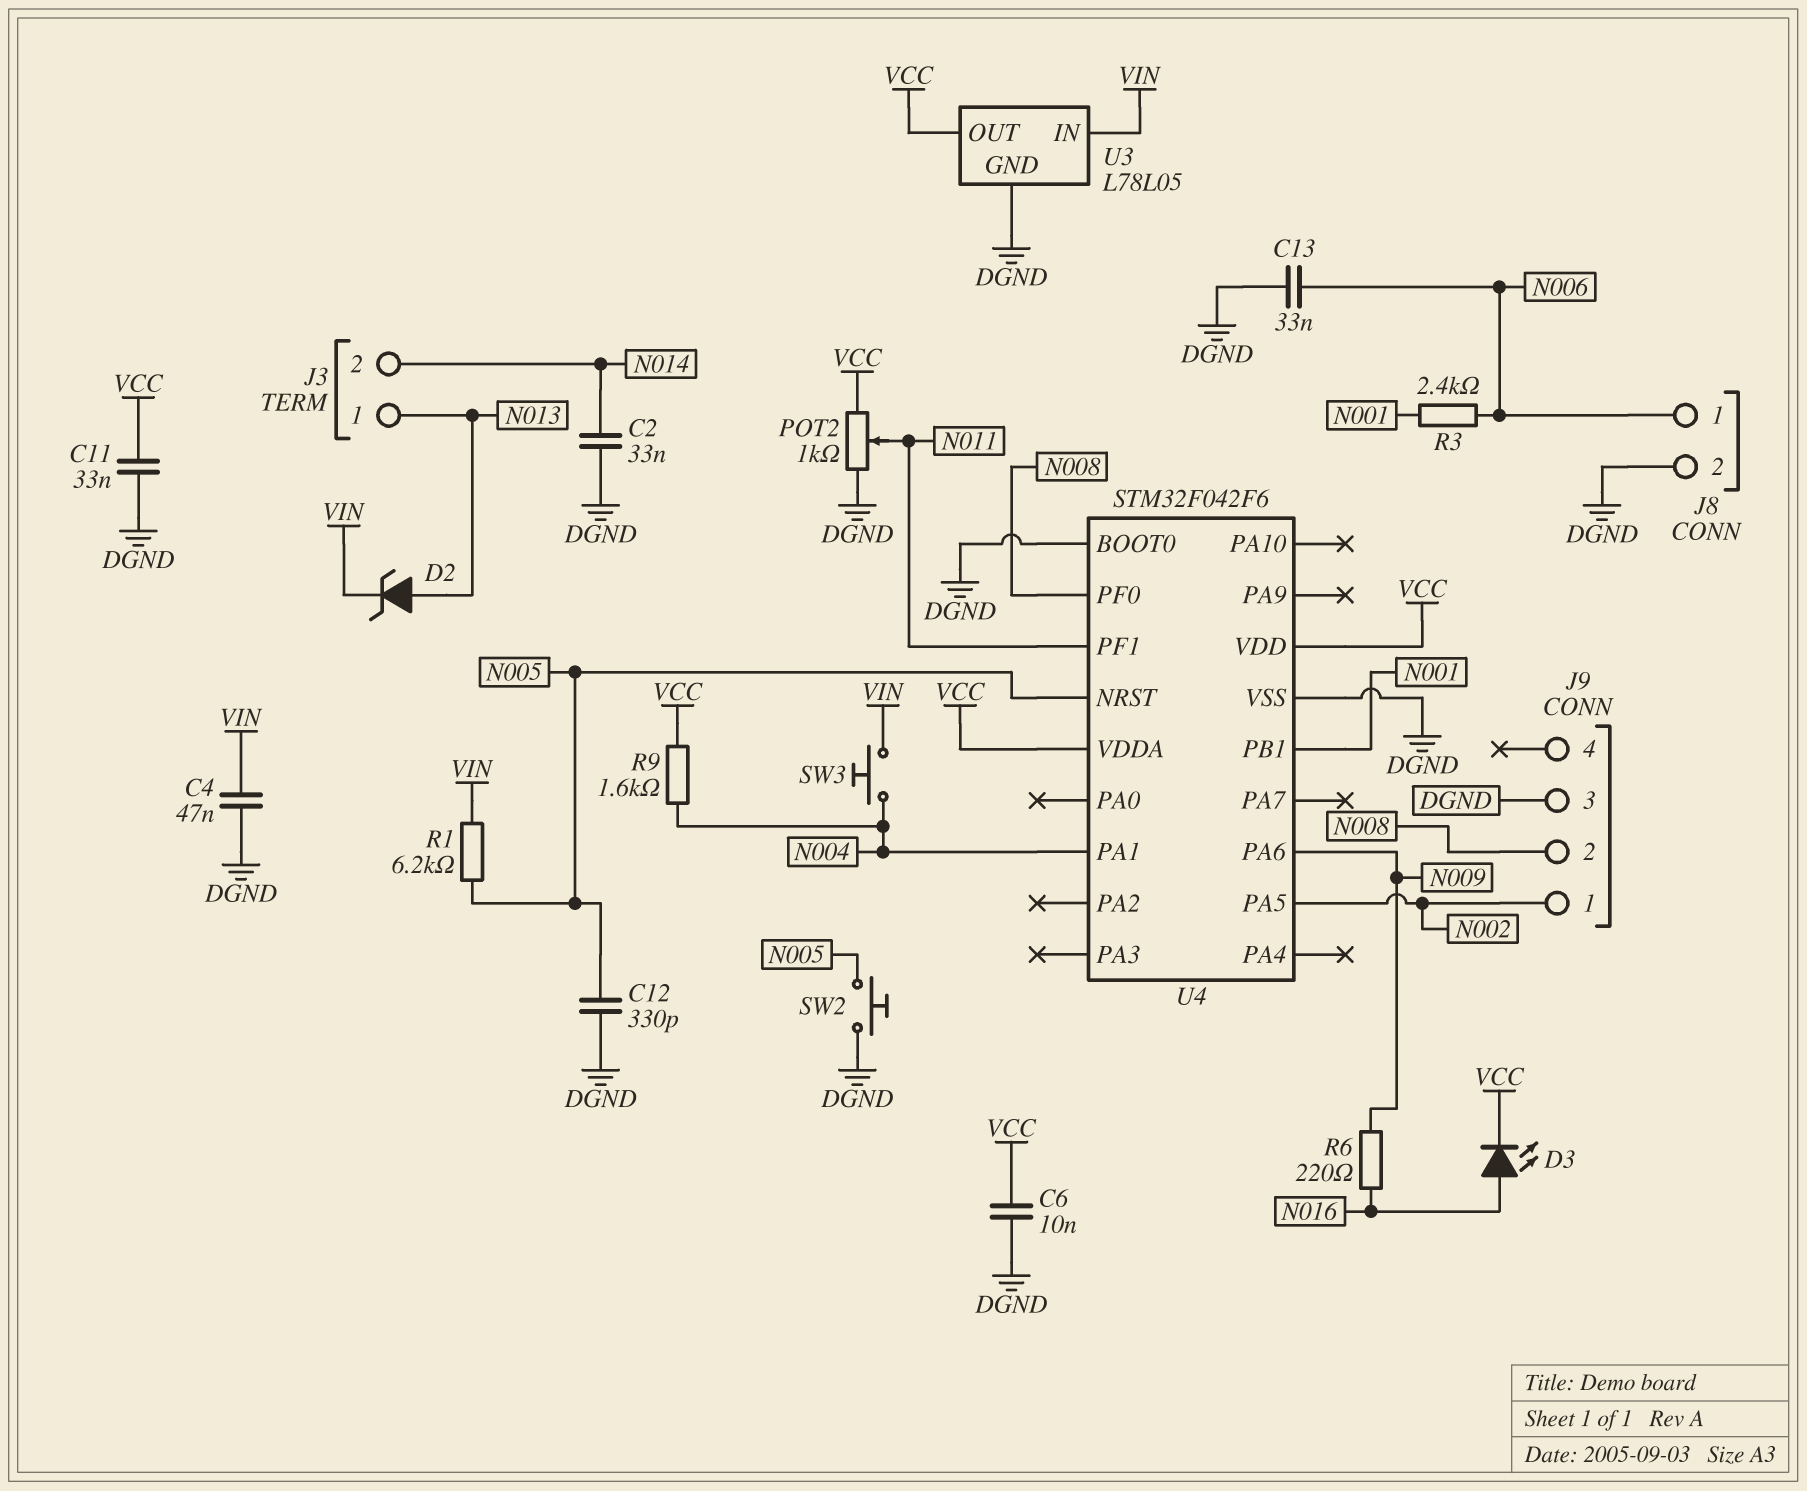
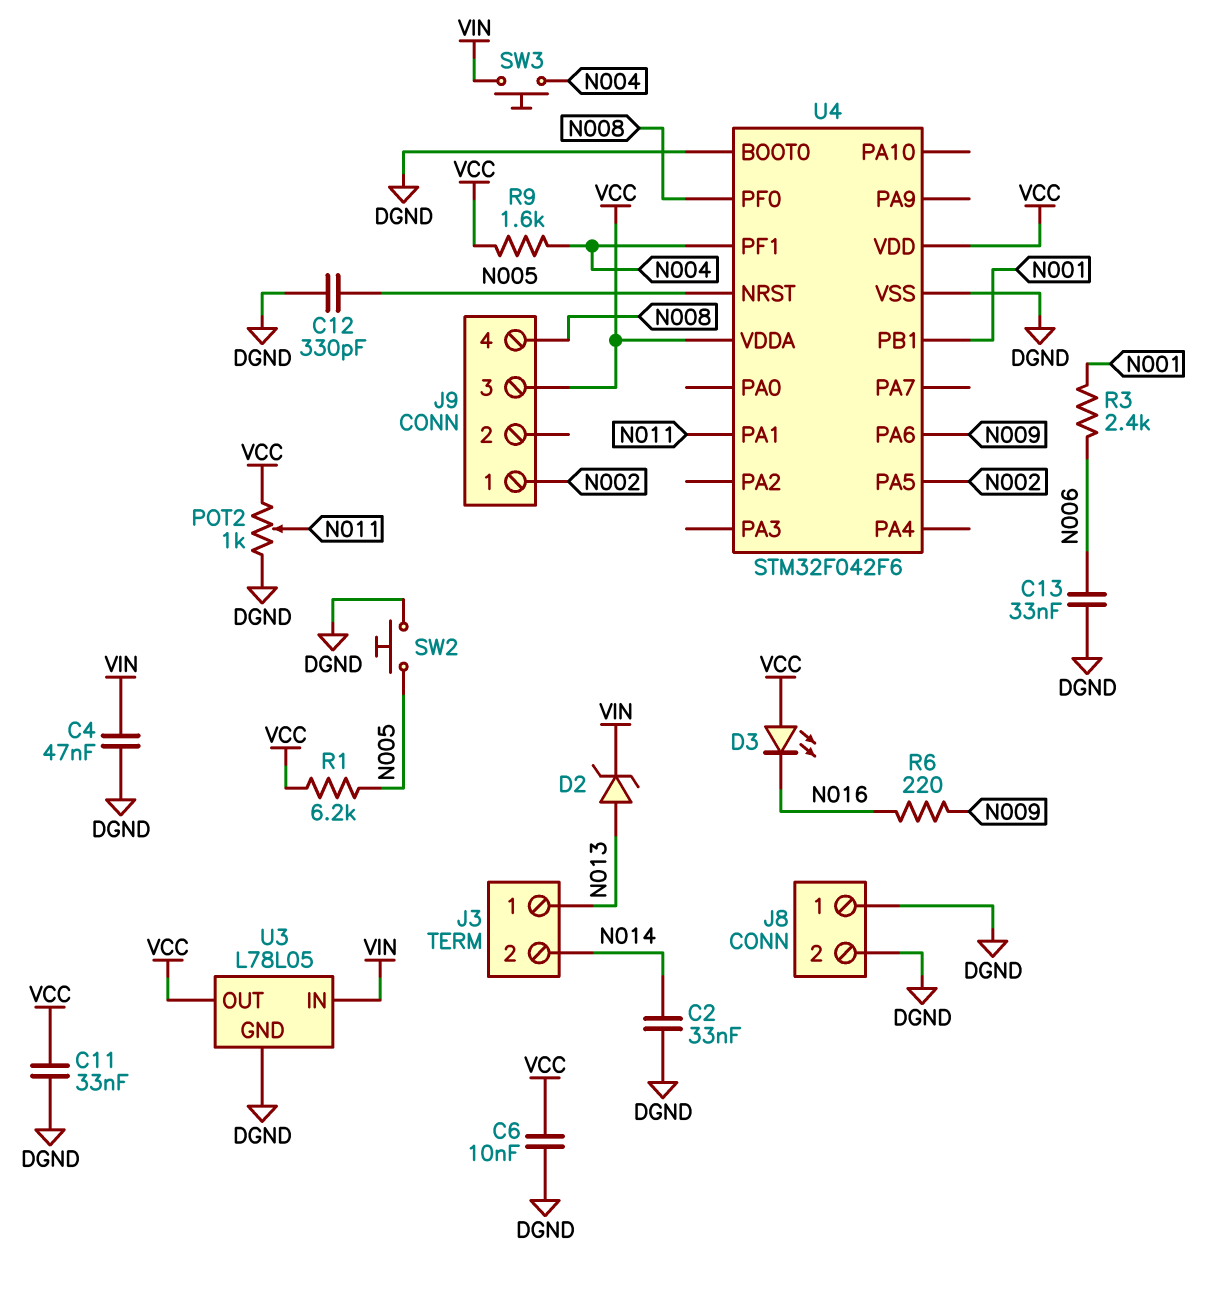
D3: LED (A N016, K VCC) -> LED (A VCC, K N016)
J8 pin 1: N006 -> DGND
J9 pin 2: N008 -> none
J9 pin 3: DGND -> VCC
J9 pin 4: none -> N008
R1: 6.2k (N005, VIN) -> 6.2k (N005, VCC)
U4 pin PA1: N004 -> N011
U4 pin PF1: N011 -> N004

